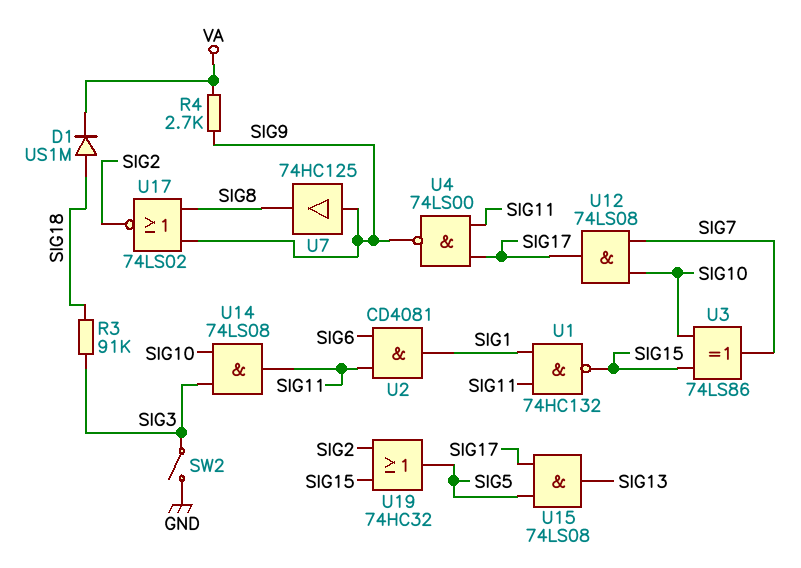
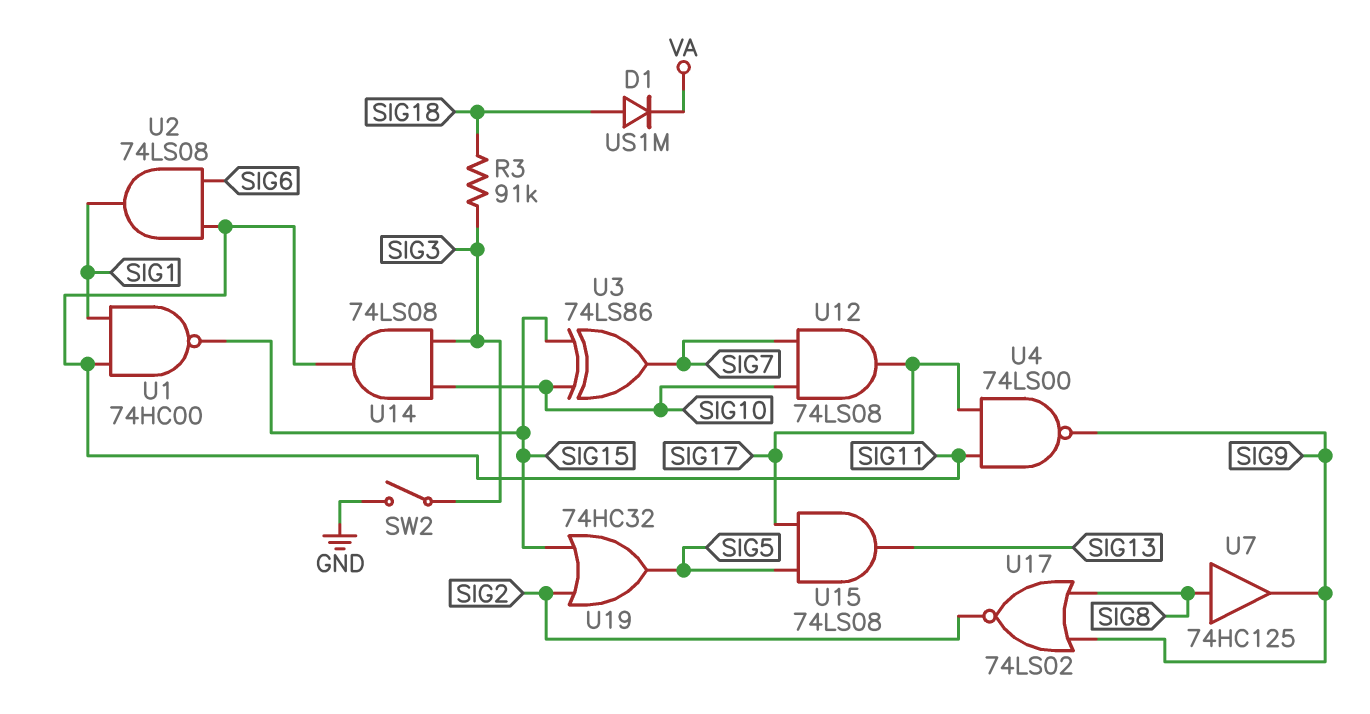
R4: 2.7k (SIG9, VA) -> none
U1: NAND 74HC132 (in SIG1, in SIG11, out SIG15) -> NAND 74HC00 (in SIG1, in SIG11, out SIG15)
U2: AND CD4081 (in SIG6, in SIG11, out SIG1) -> AND 74LS08 (in SIG6, in SIG11, out SIG1)
U7: buffer 74HC125 (in SIG9, out SIG8) -> buffer 74HC125 (in SIG8, out SIG9)

